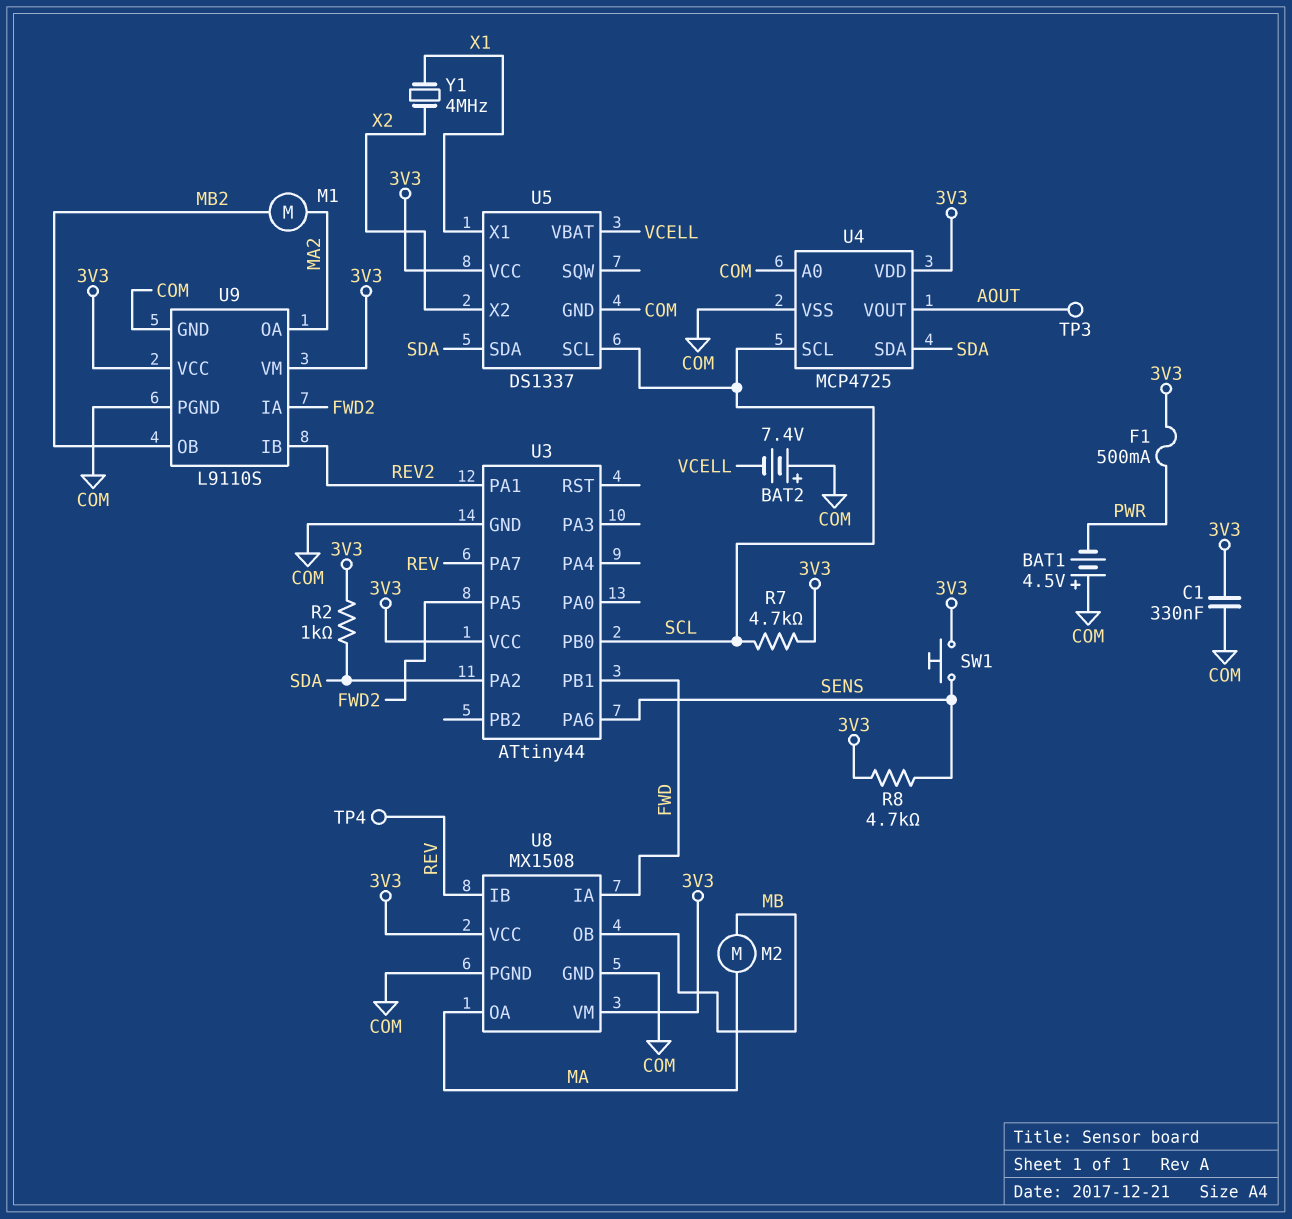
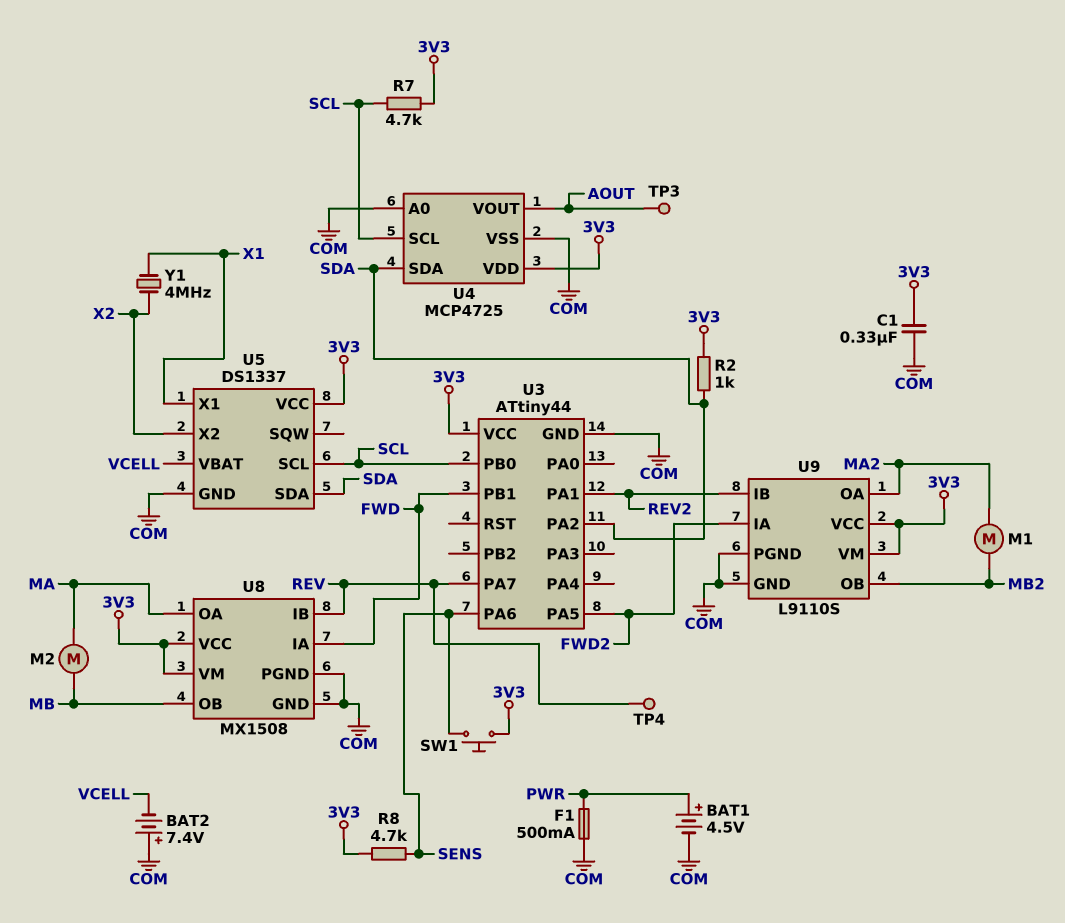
BAT1: 4.5V (plus COM, minus PWR) -> 4.5V (plus PWR, minus COM)
F1: 500mA (3V3, PWR) -> 500mA (COM, PWR)

